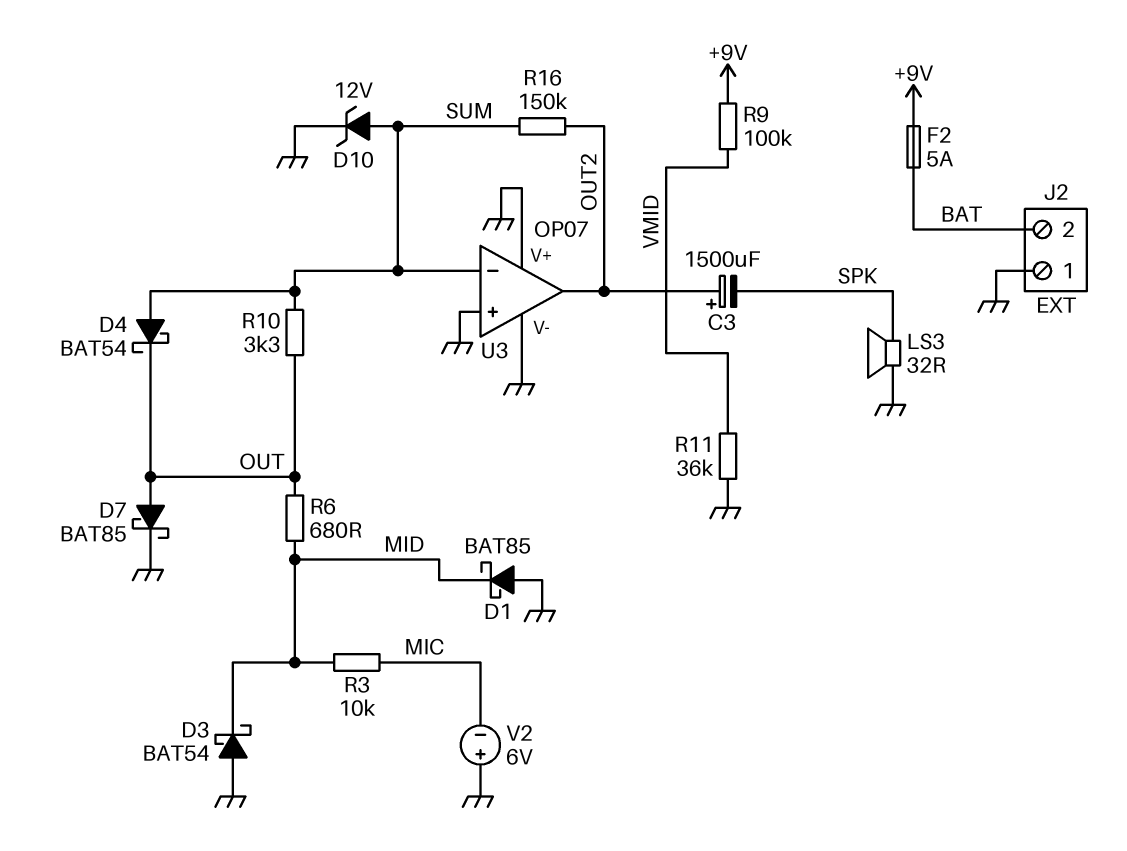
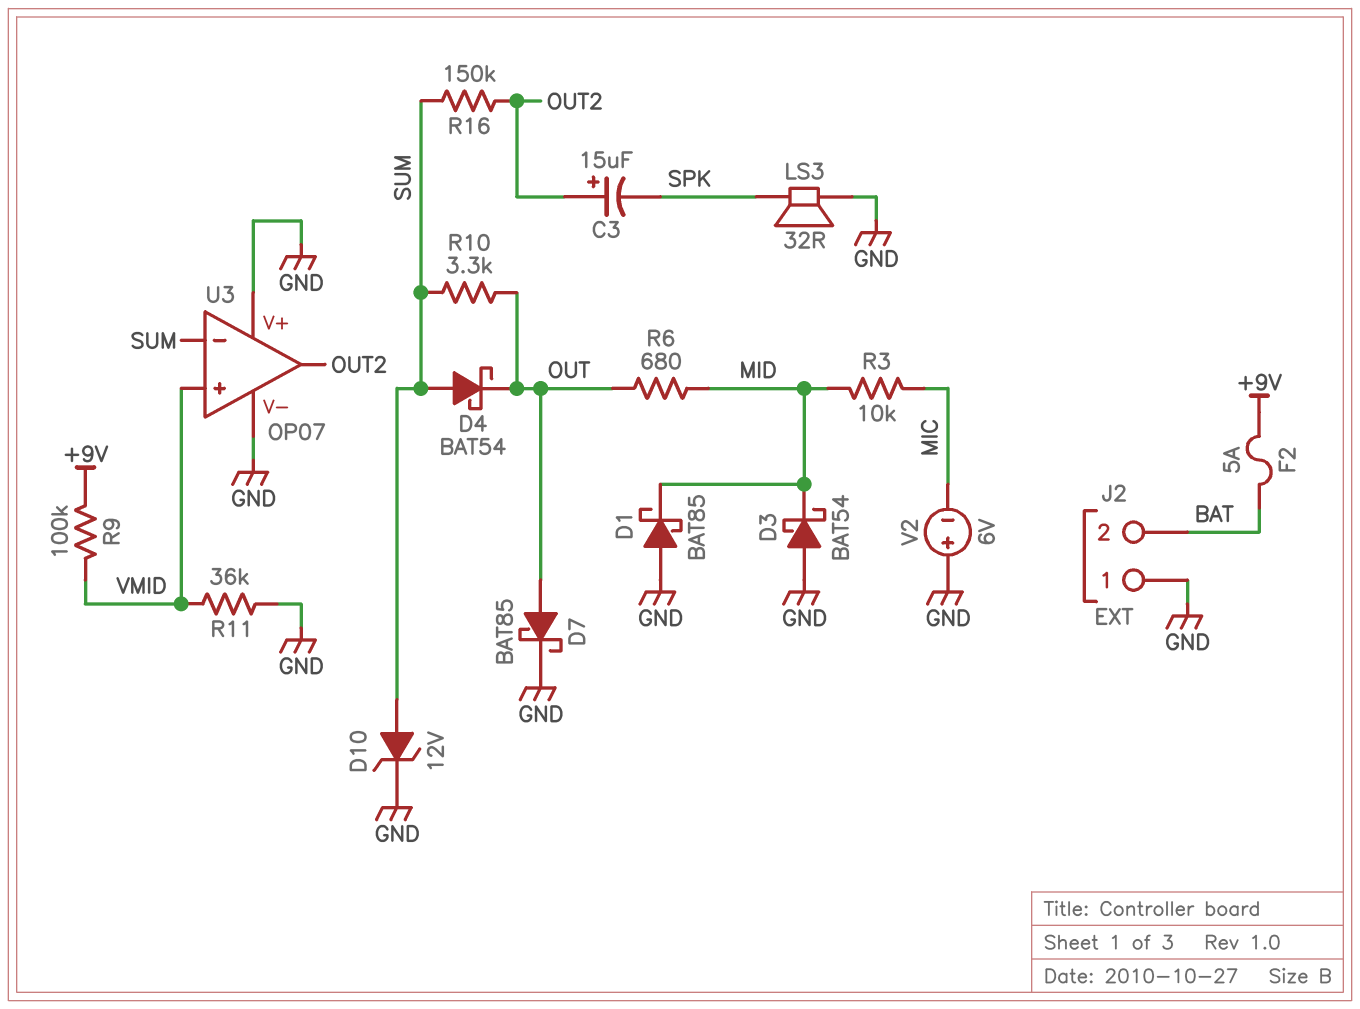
C3: 1500uF (plus OUT2, minus SPK) -> 15uF (plus OUT2, minus SPK)
U3 pin in+: GND -> VMID

